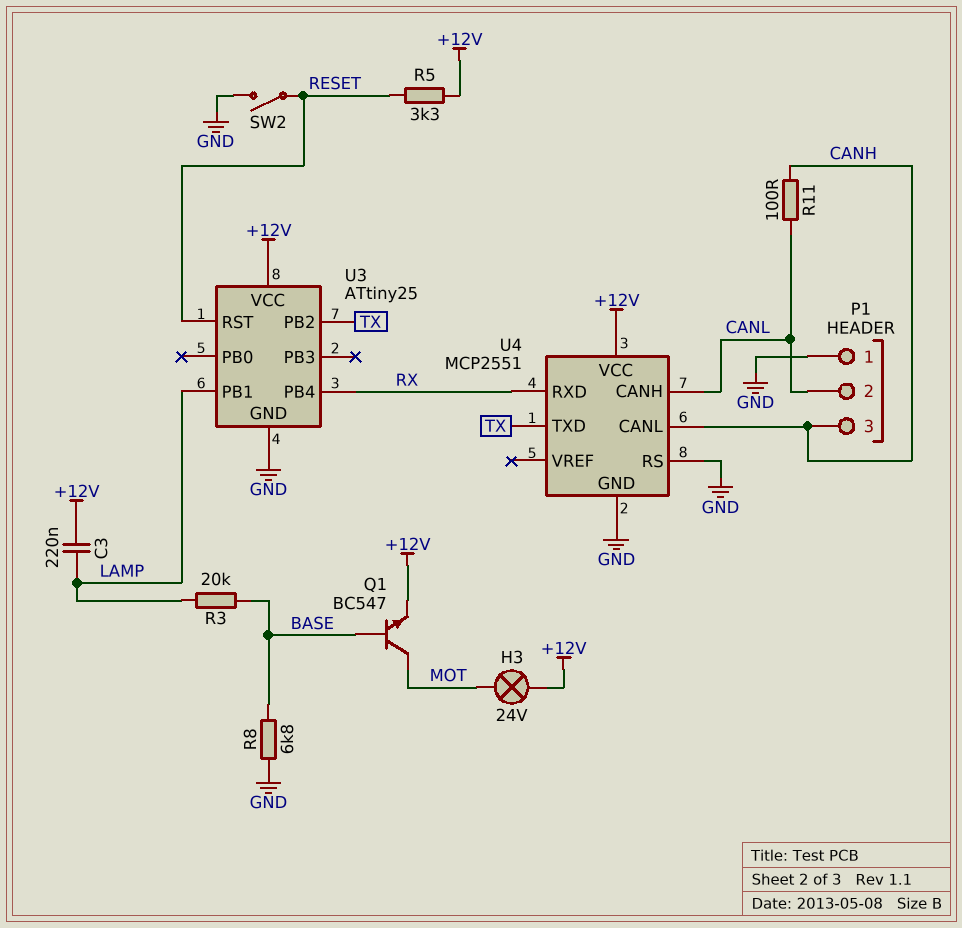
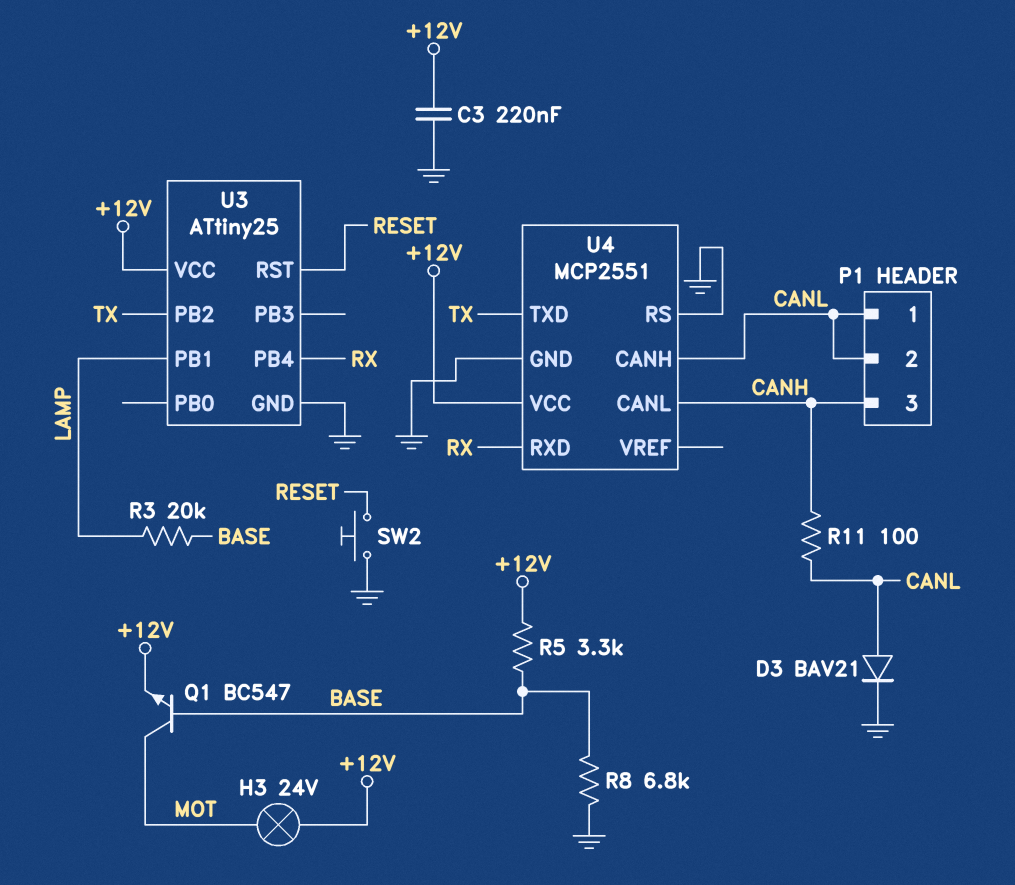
C3: 220nF (+12V, LAMP) -> 220nF (+12V, GND)
D3: none -> diode BAV21 (A CANL, K GND)
P1 pin 1: GND -> CANL
R5: 3.3k (+12V, RESET) -> 3.3k (+12V, BASE)
SW2: switch (GND, RESET) -> button (GND, RESET)

